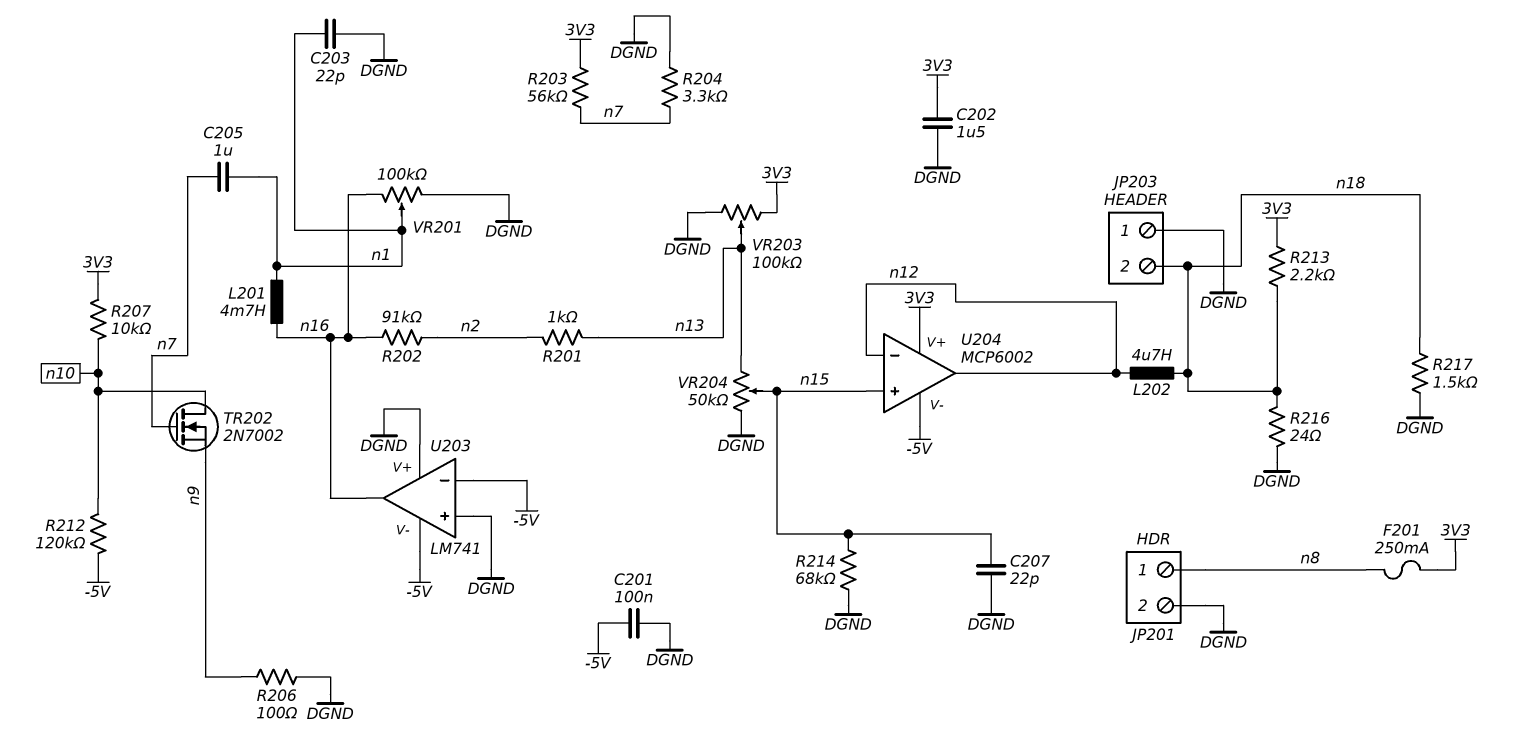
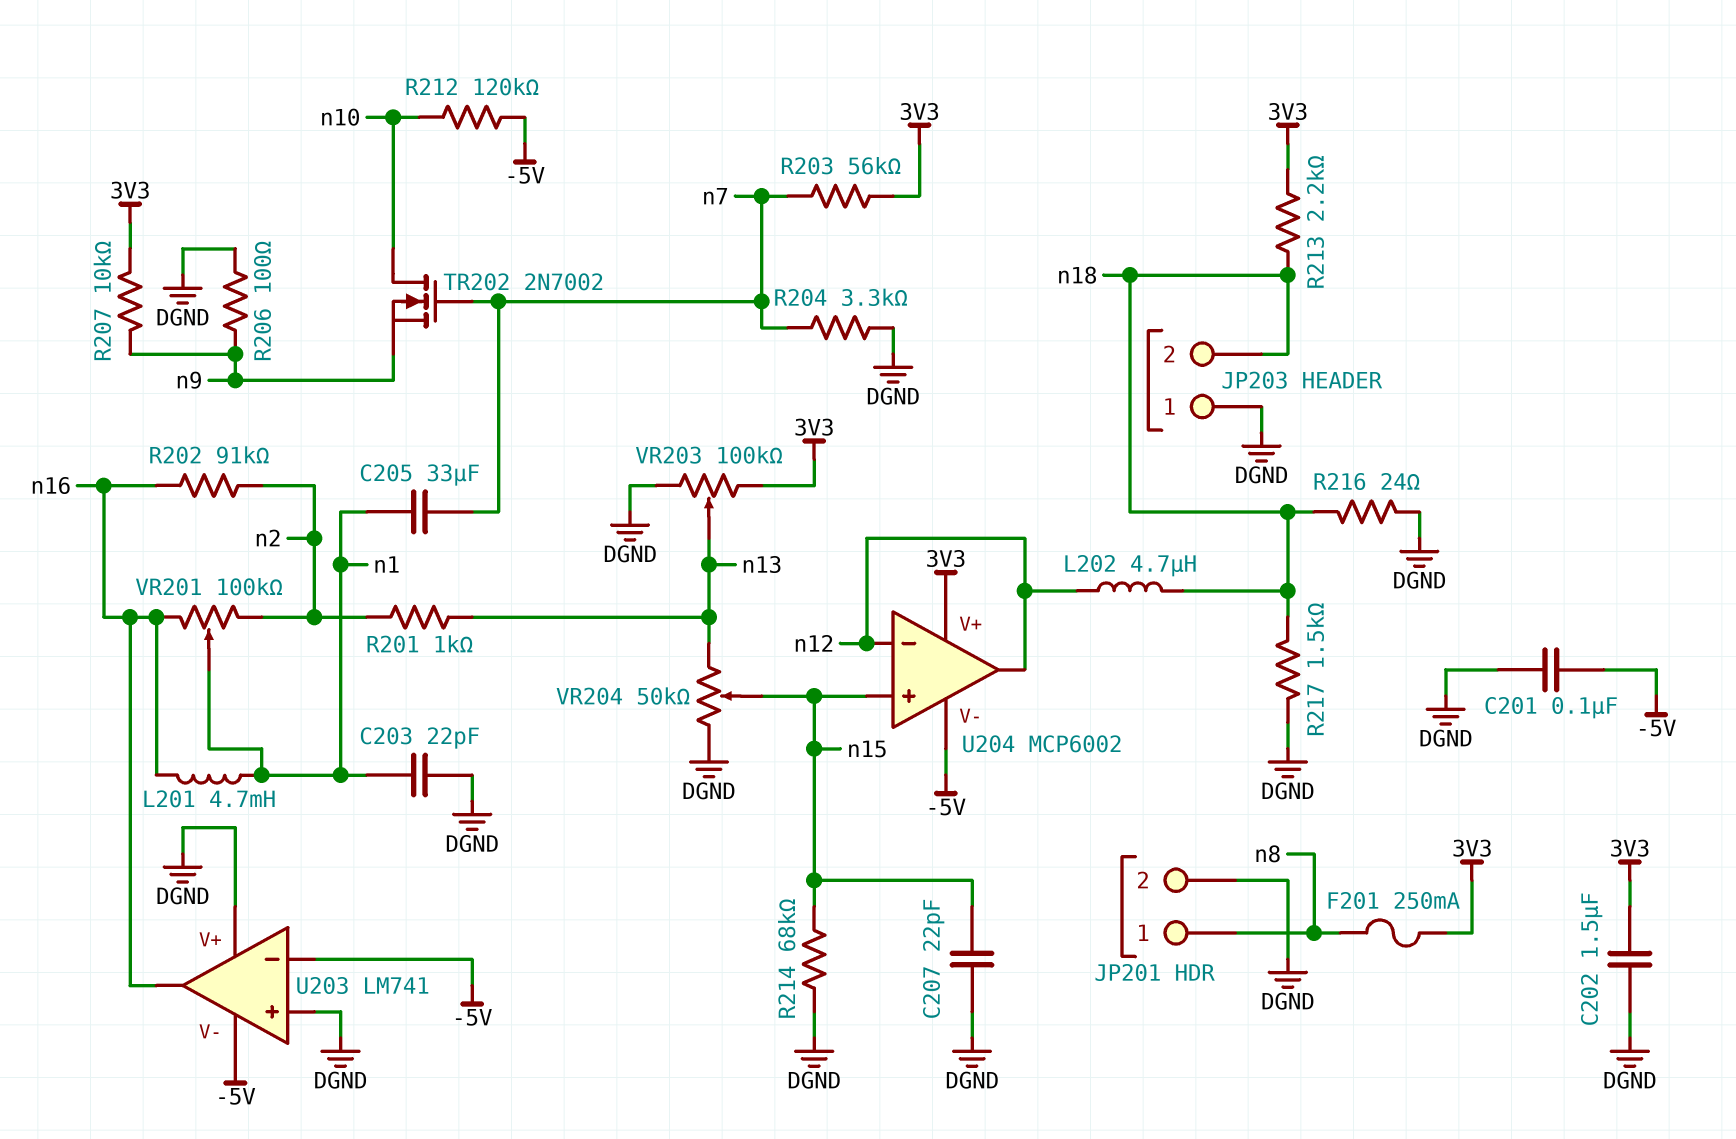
C205: 1uF (n1, n7) -> 33uF (n1, n7)
R207: 10k (3V3, n10) -> 10k (3V3, n9)
VR201: 100k (DGND, n16, wiper n1) -> 100k (n2, n16, wiper n1)

